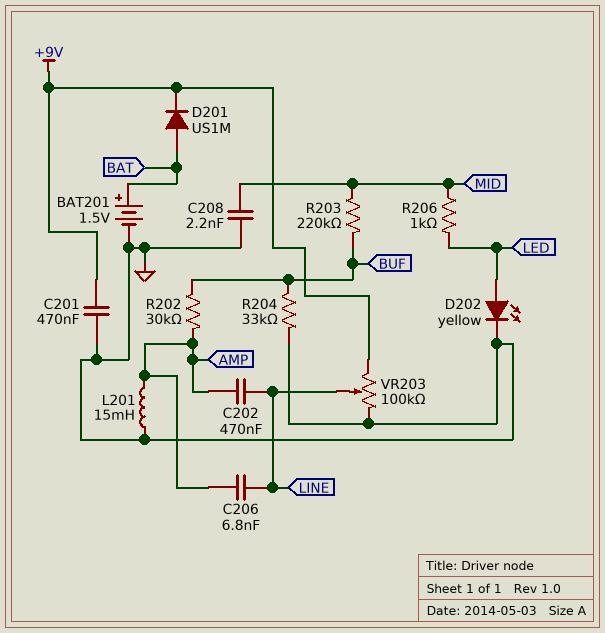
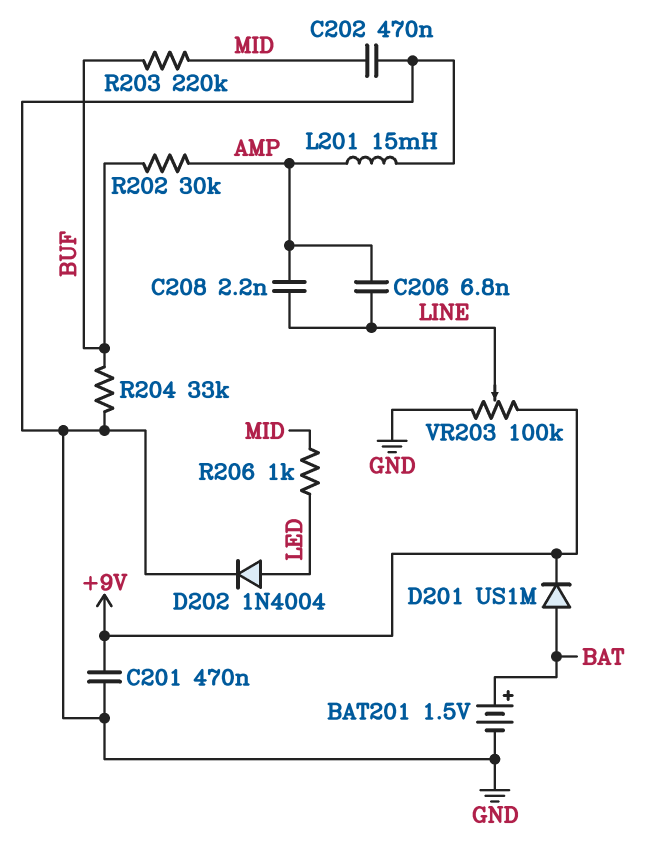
C202: 470nF (AMP, LINE) -> 470nF (GND, MID)
C208: 2.2nF (GND, MID) -> 2.2nF (AMP, LINE)
D202: LED yellow (A LED, K GND) -> diode 1N4004 (A LED, K GND)

